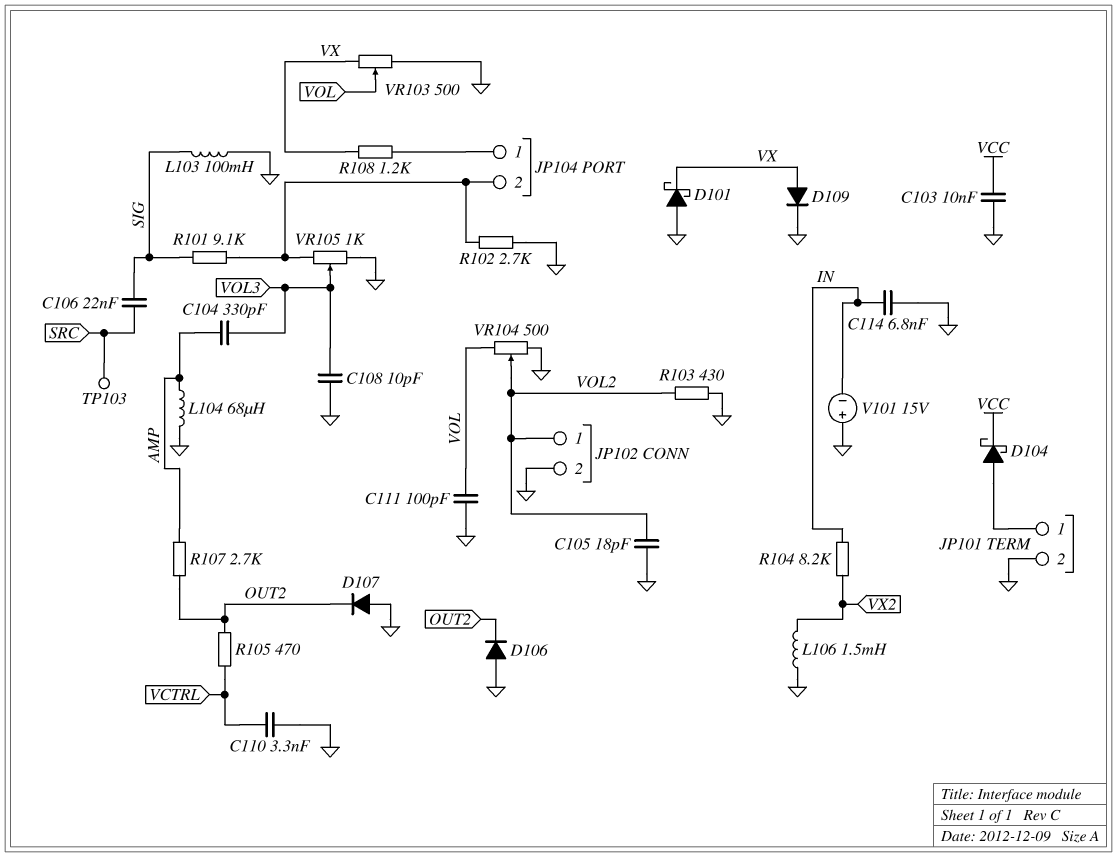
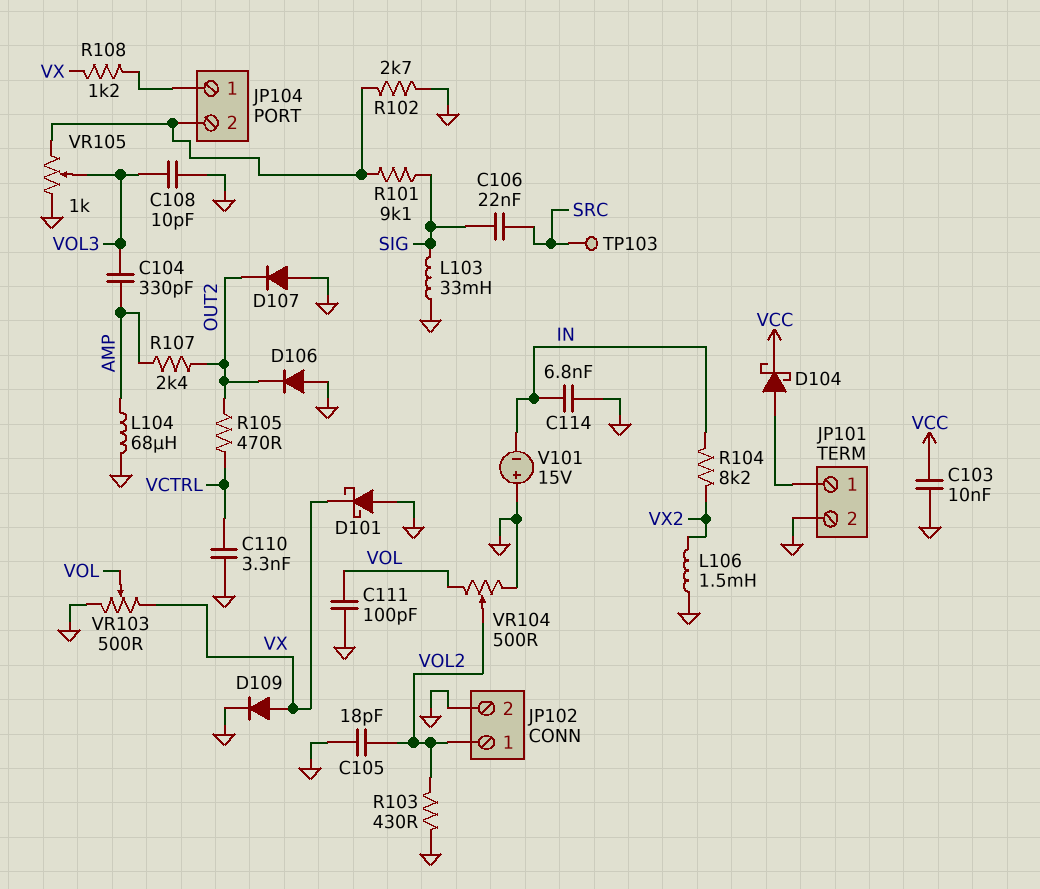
L103: 100mH (GND, SIG) -> 33mH (GND, SIG)
R107: 2.7k (AMP, OUT2) -> 2.4k (AMP, OUT2)

